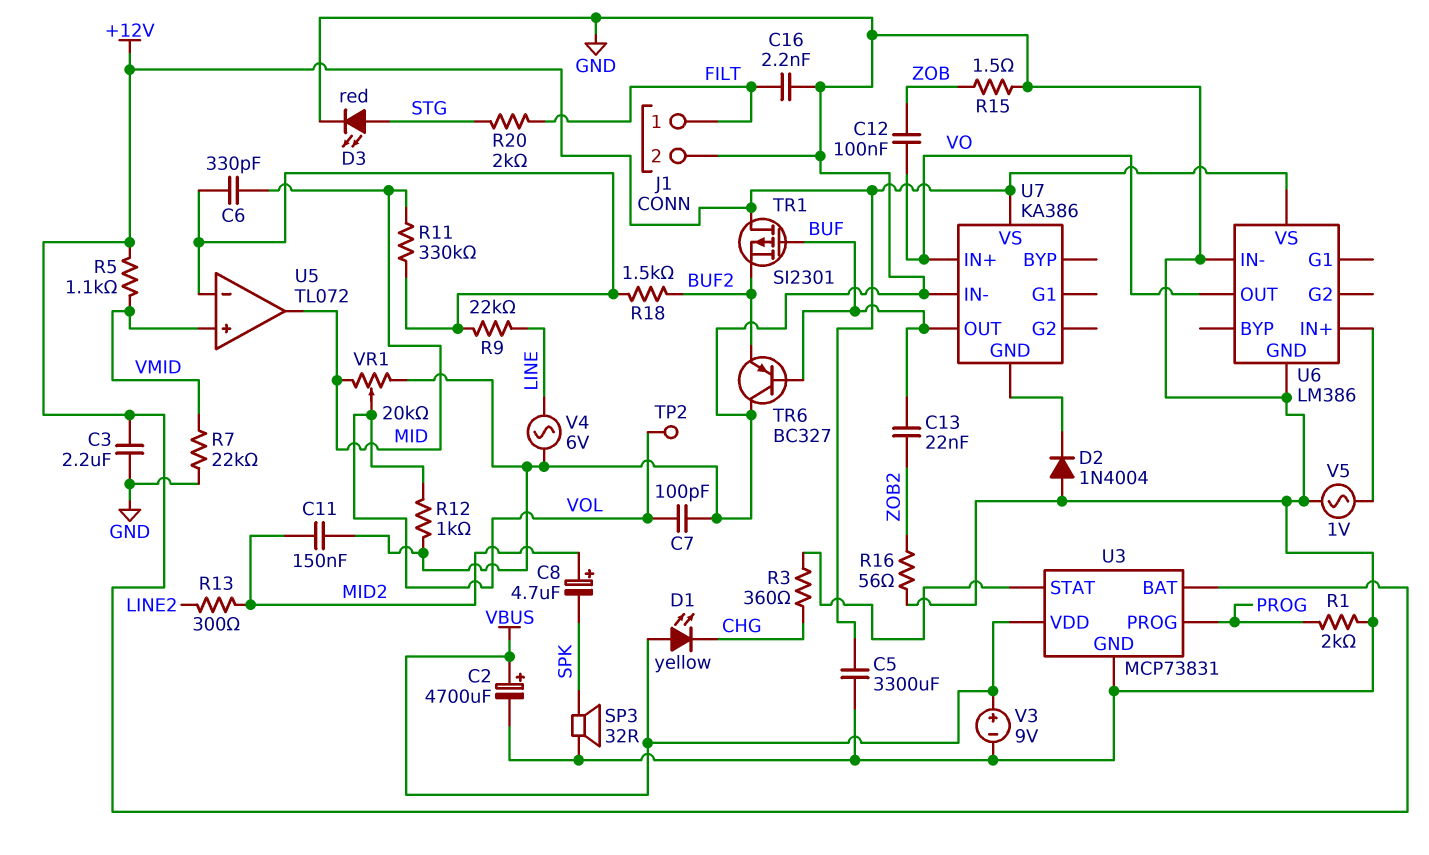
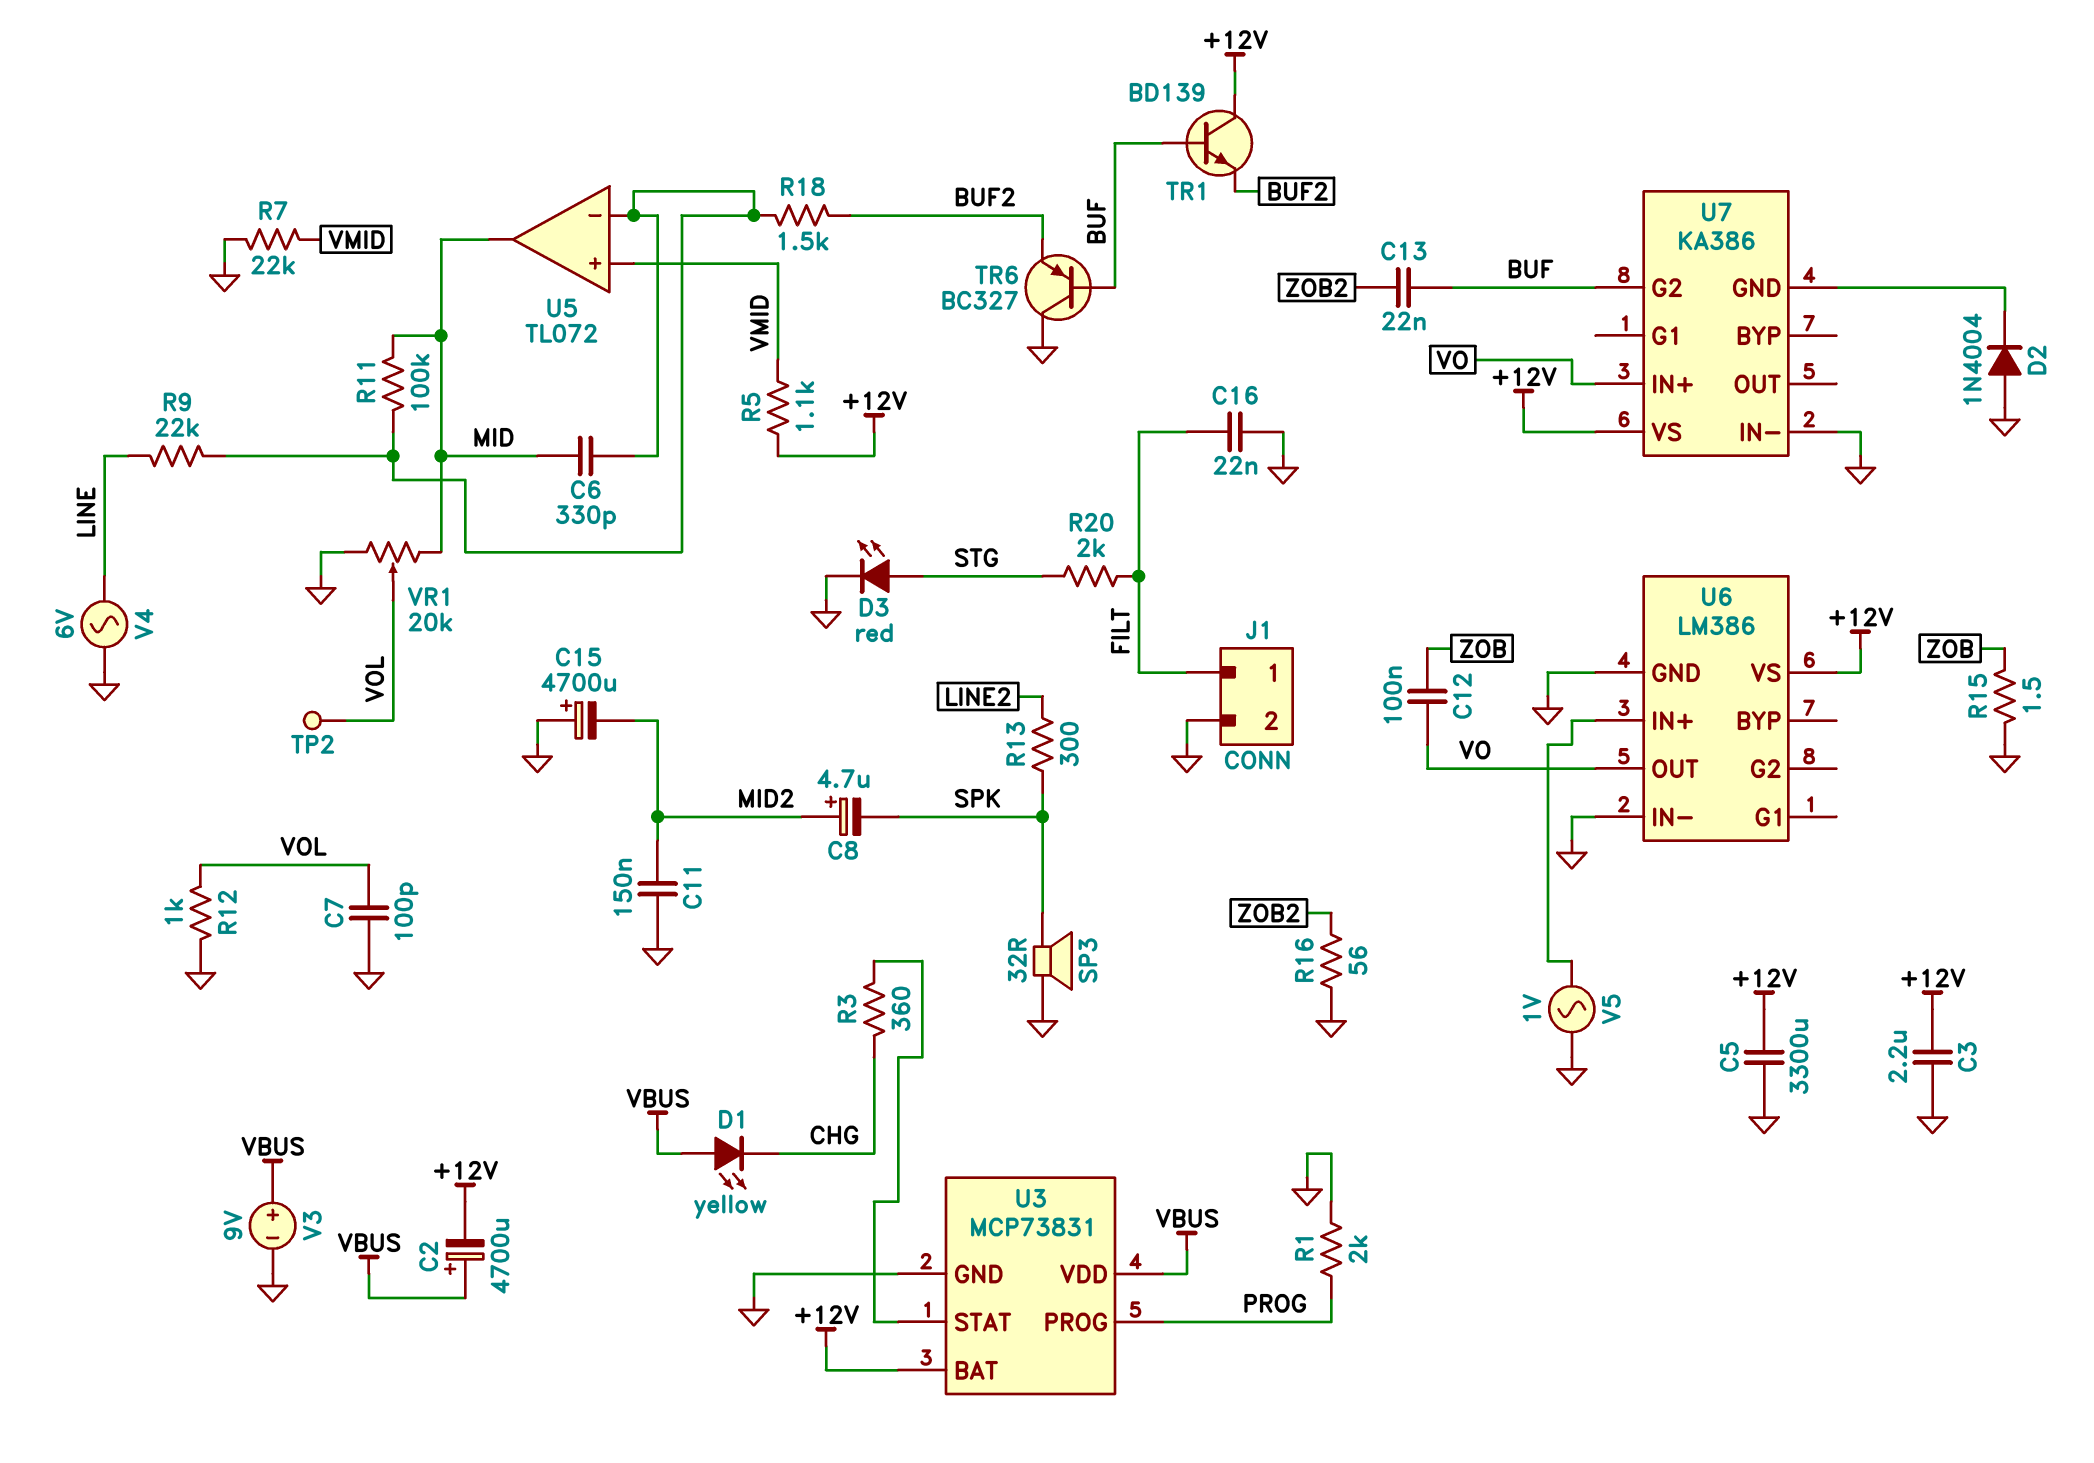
C2: 4700uF (plus VBUS, minus GND) -> 4700uF (plus VBUS, minus +12V)
C15: none -> 4700uF (plus GND, minus MID2)
C16: 2.2nF (FILT, GND) -> 22nF (FILT, GND)
R11: 330k (MID, U5/in-) -> 100k (MID, U5/in-)
R13: 300 (LINE2, MID2) -> 300 (LINE2, SPK)
TR1: PMOS SI2301 (G BUF, D +12V, S BUF2) -> NPN BD139 (B BUF, C +12V, E BUF2)
U7 pin G2: none -> BUF
U7 pin OUT: BUF -> none

